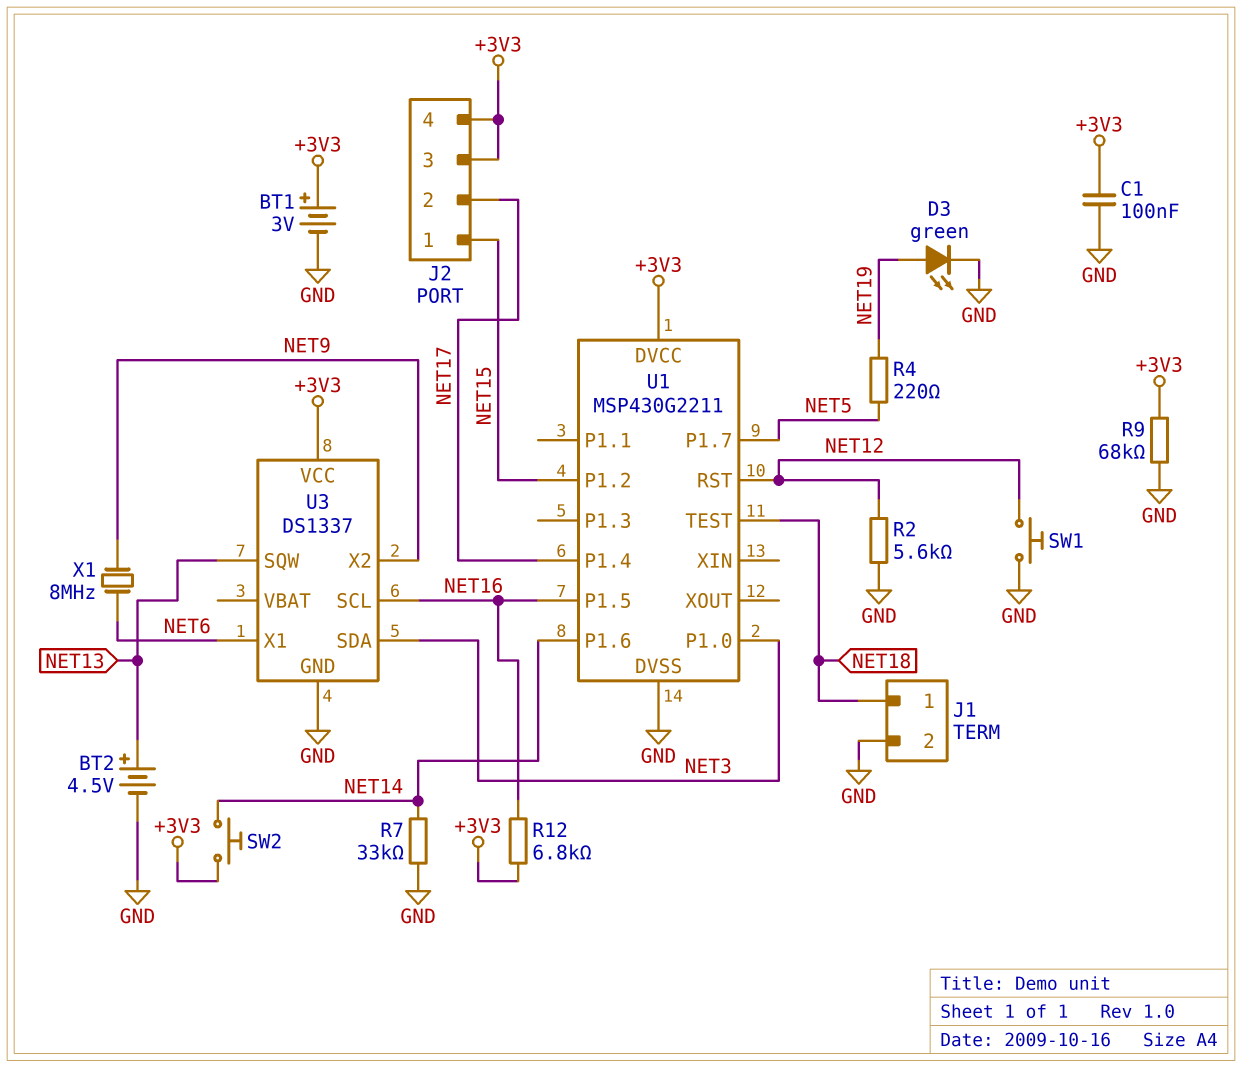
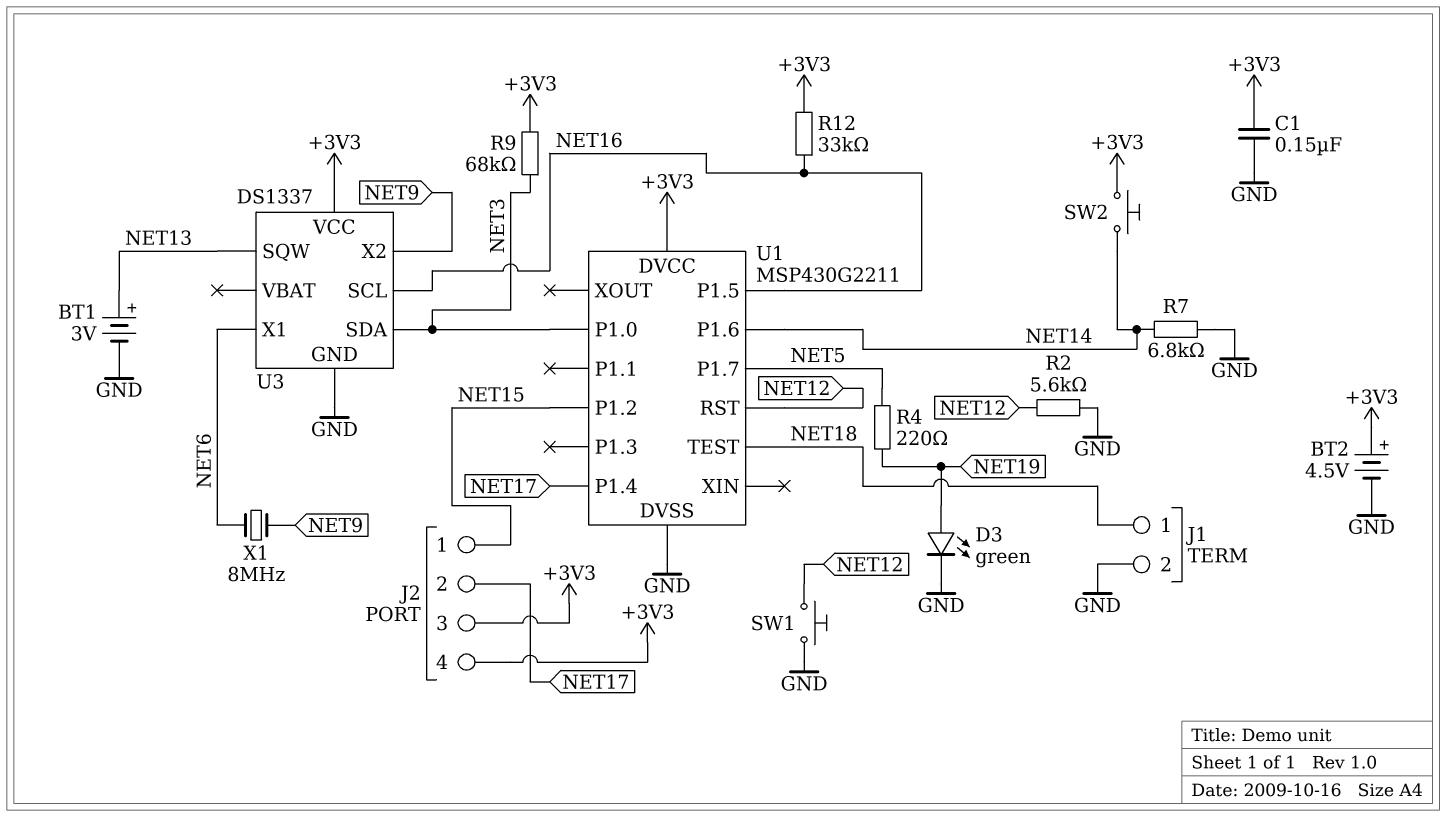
BT1: 3V (plus +3V3, minus GND) -> 3V (plus NET13, minus GND)
BT2: 4.5V (plus NET13, minus GND) -> 4.5V (plus +3V3, minus GND)
C1: 100nF (+3V3, GND) -> 150nF (+3V3, GND)
R7: 33k (GND, NET14) -> 6.8k (GND, NET14)
R9: 68k (+3V3, GND) -> 68k (+3V3, NET3)
R12: 6.8k (+3V3, NET16) -> 33k (+3V3, NET16)

